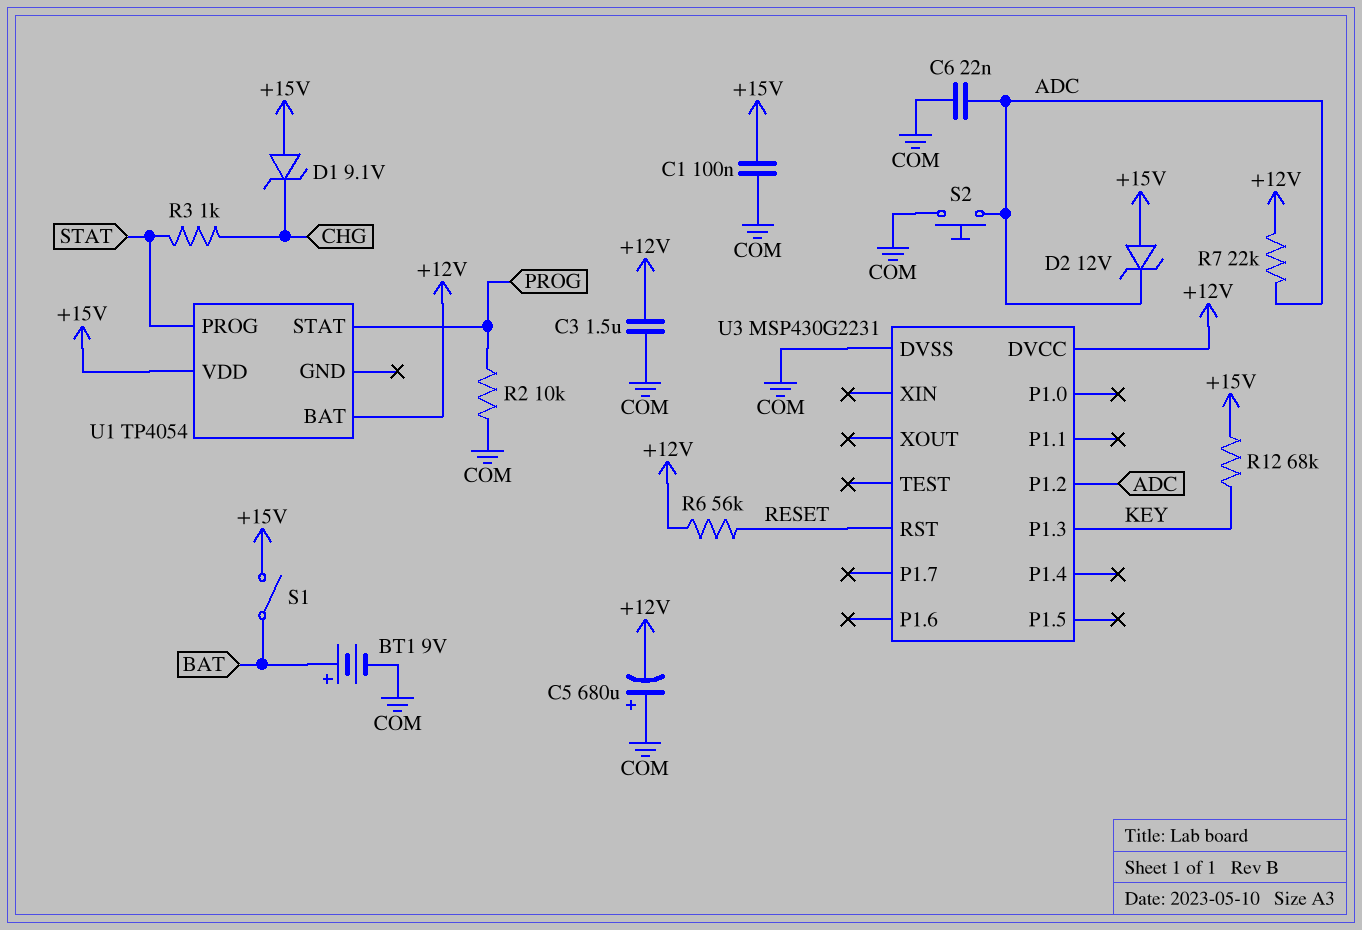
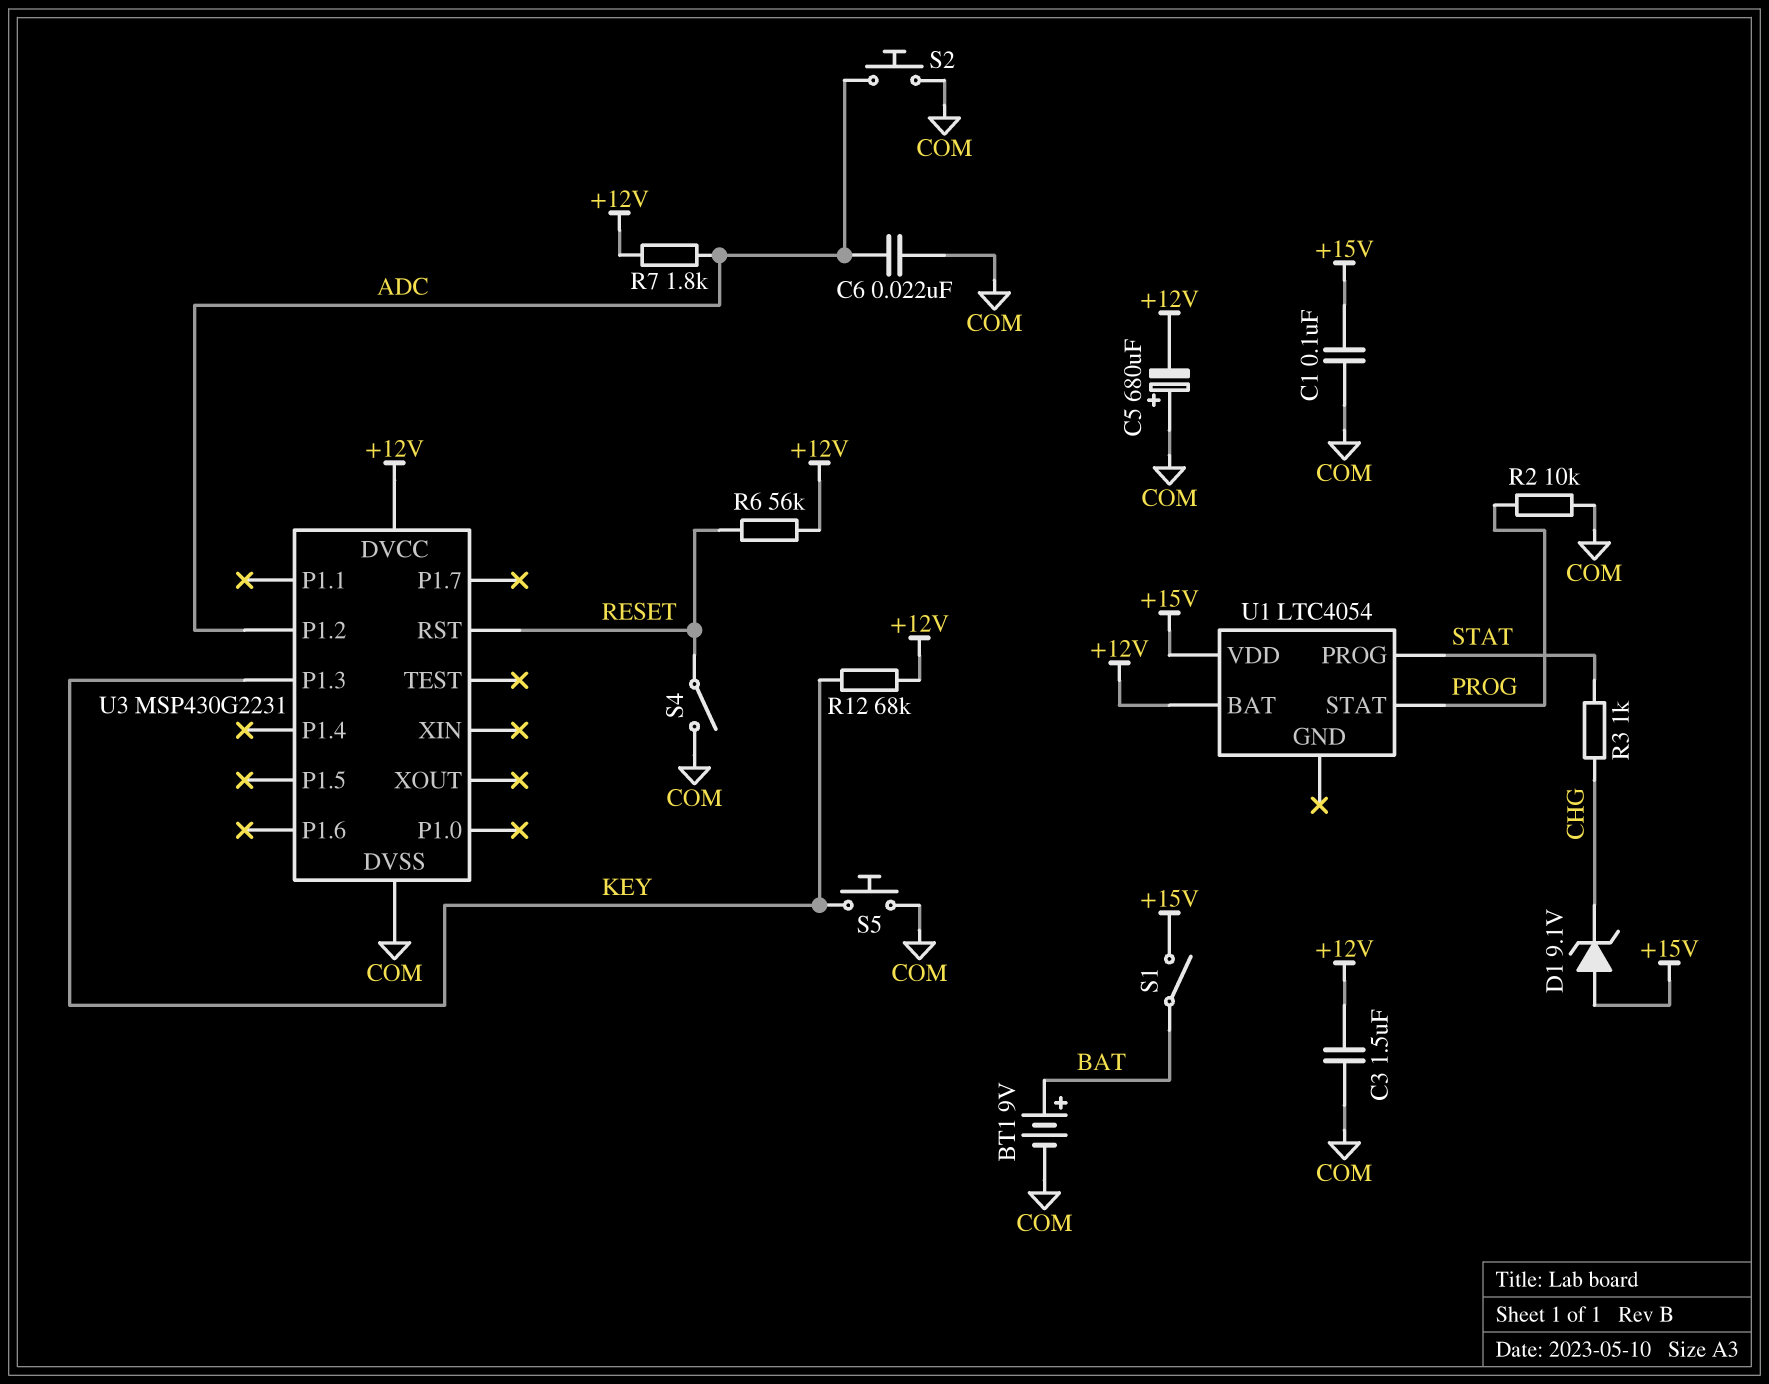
D2: zener 12V (A +15V, K ADC) -> none
R7: 22k (+12V, ADC) -> 1.8k (+12V, ADC)
R12: 68k (+15V, KEY) -> 68k (+12V, KEY)
S4: none -> switch (COM, RESET)
S5: none -> button (COM, KEY)
U1: TP4054 -> LTC4054

